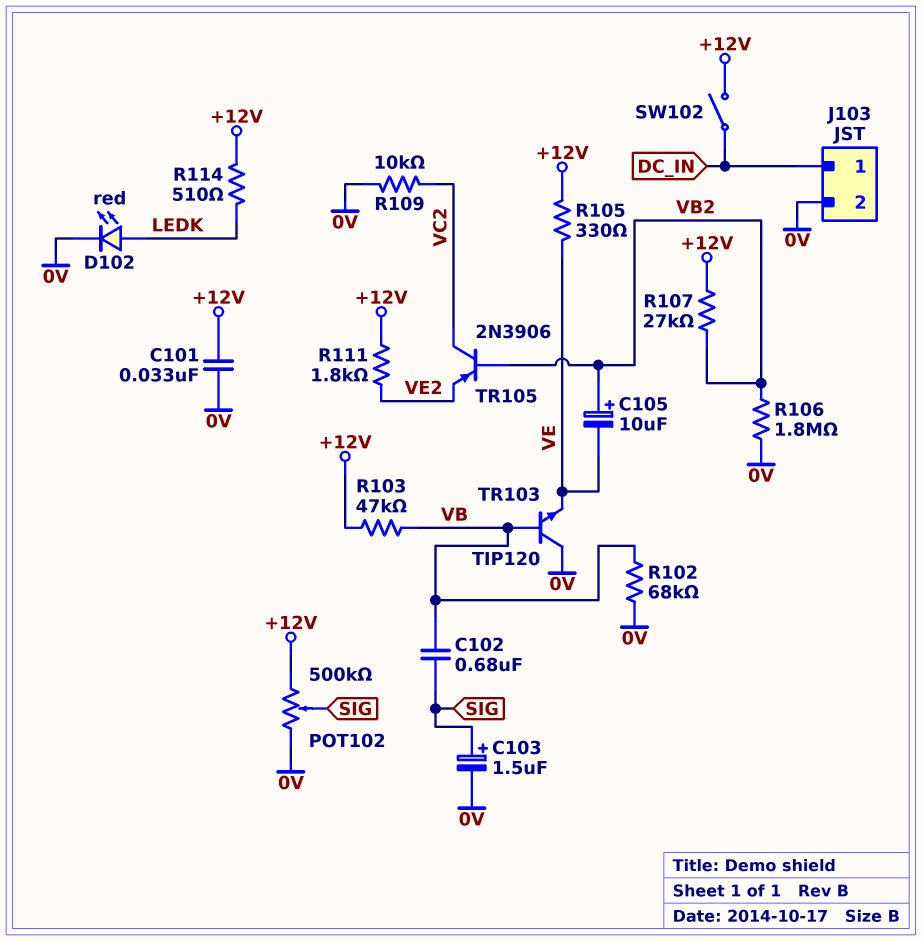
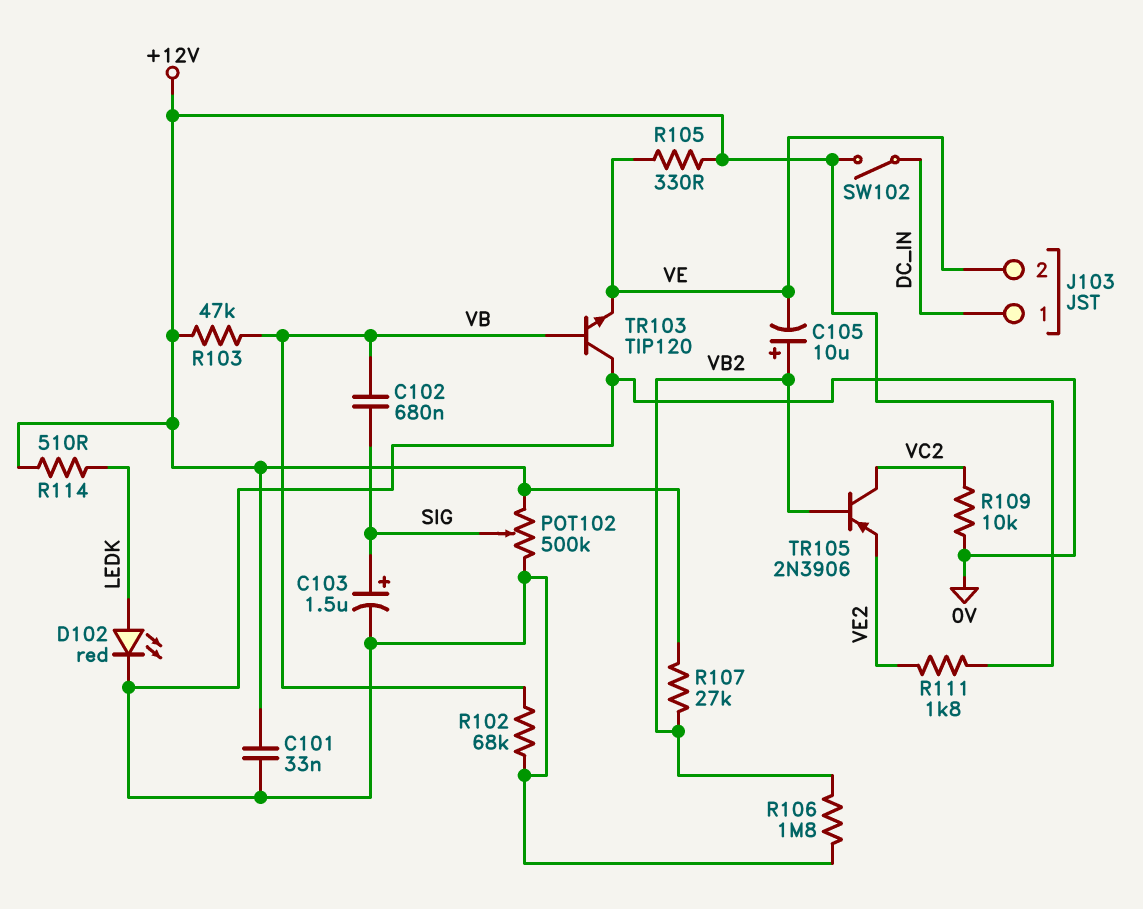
J103 pin 2: 0V -> VE

